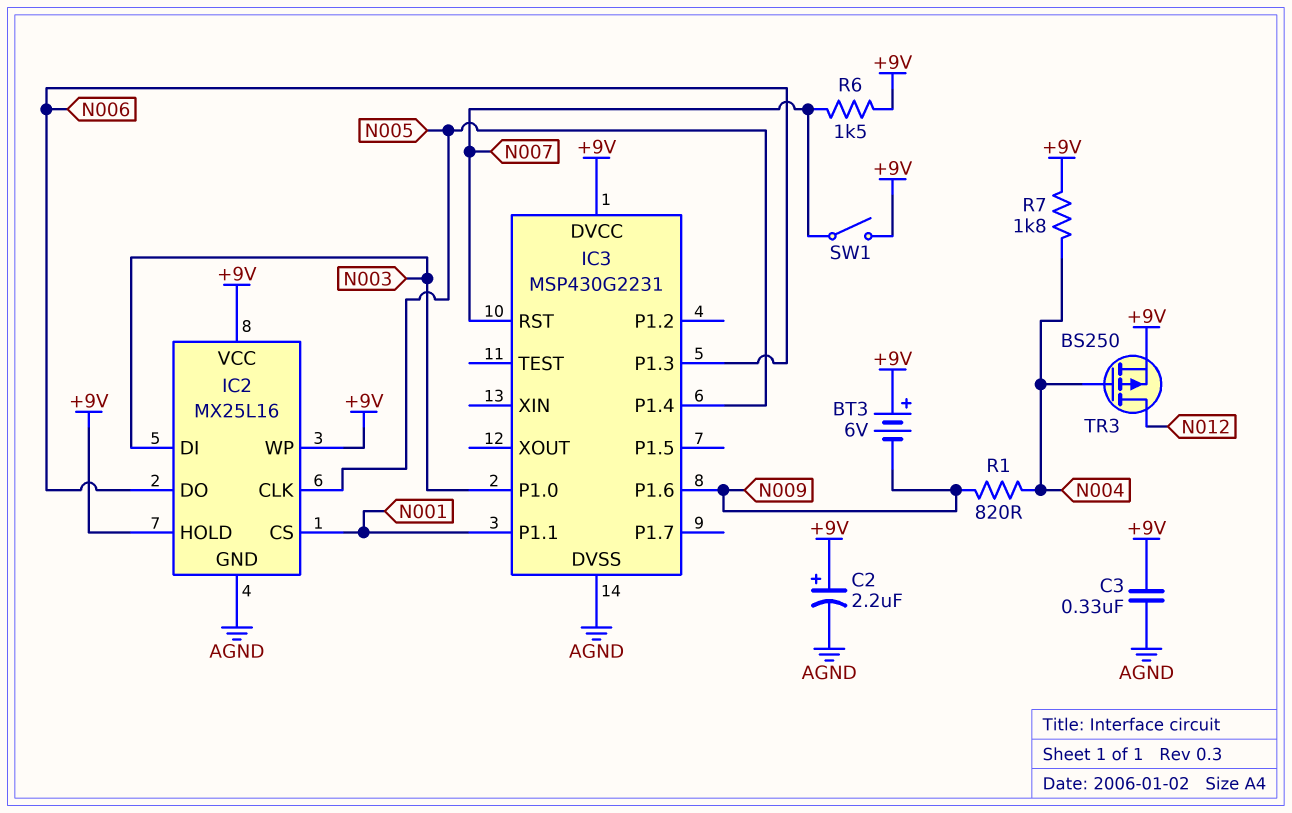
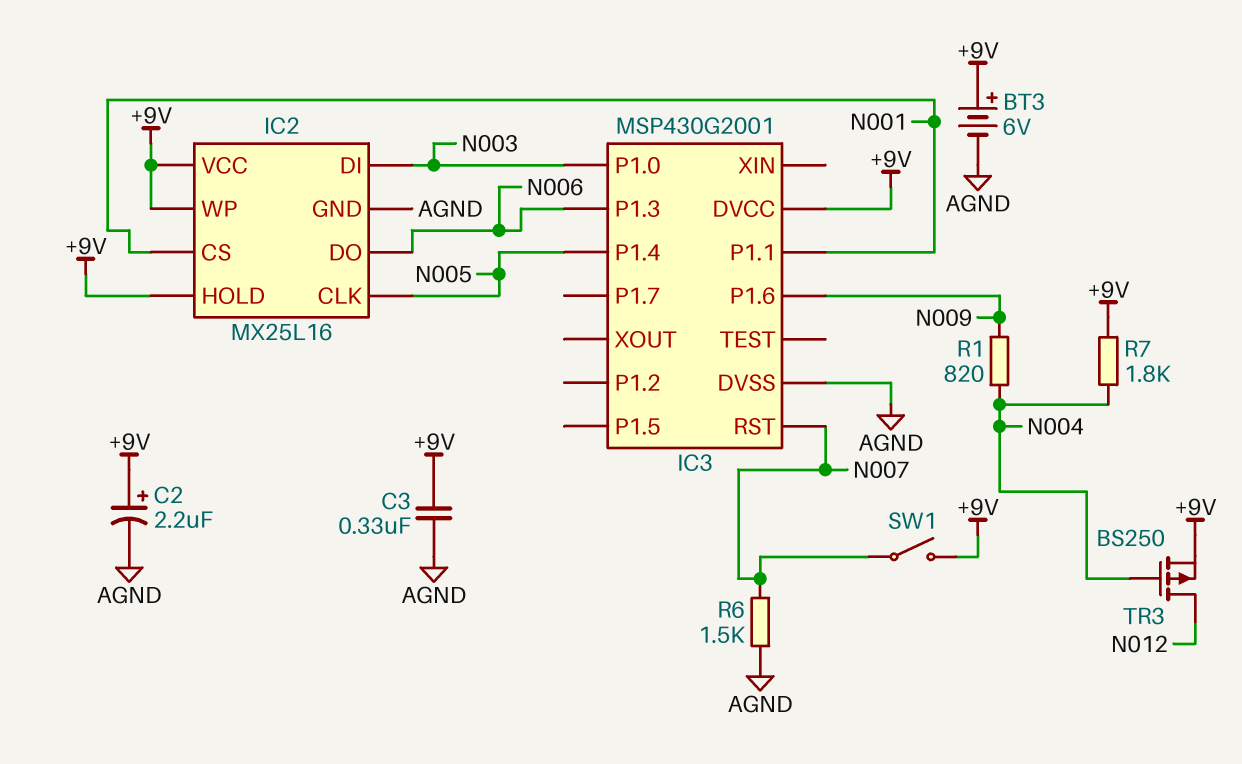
BT3: 6V (plus +9V, minus N009) -> 6V (plus +9V, minus AGND)
IC3: MSP430G2231 -> MSP430G2001
R6: 1.5k (+9V, N007) -> 1.5k (AGND, N007)

